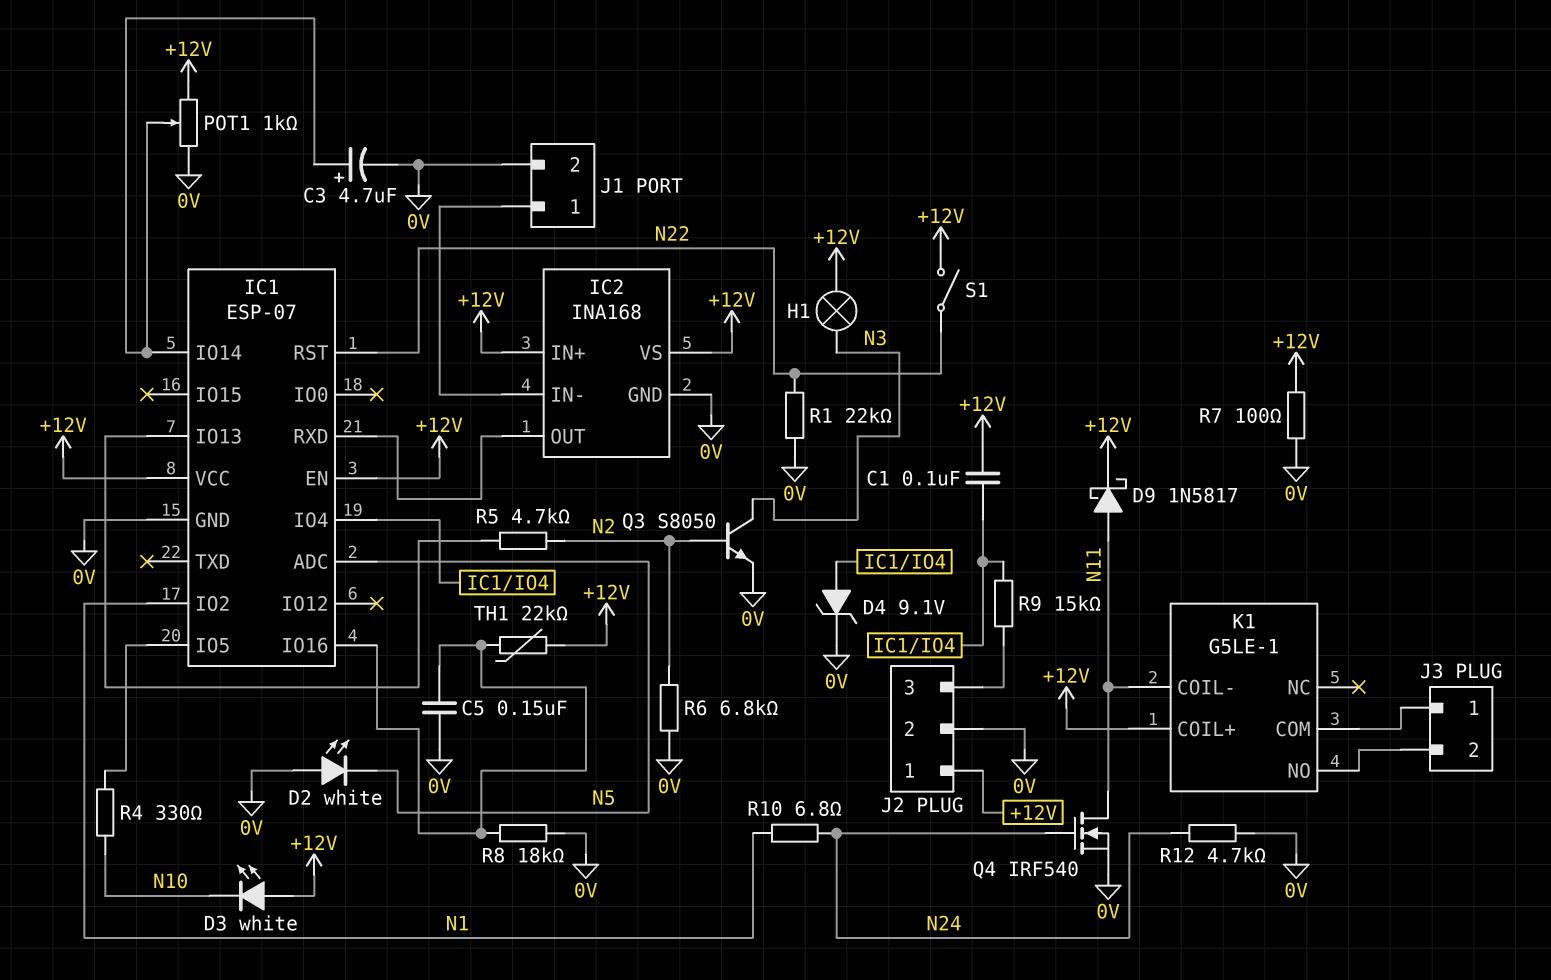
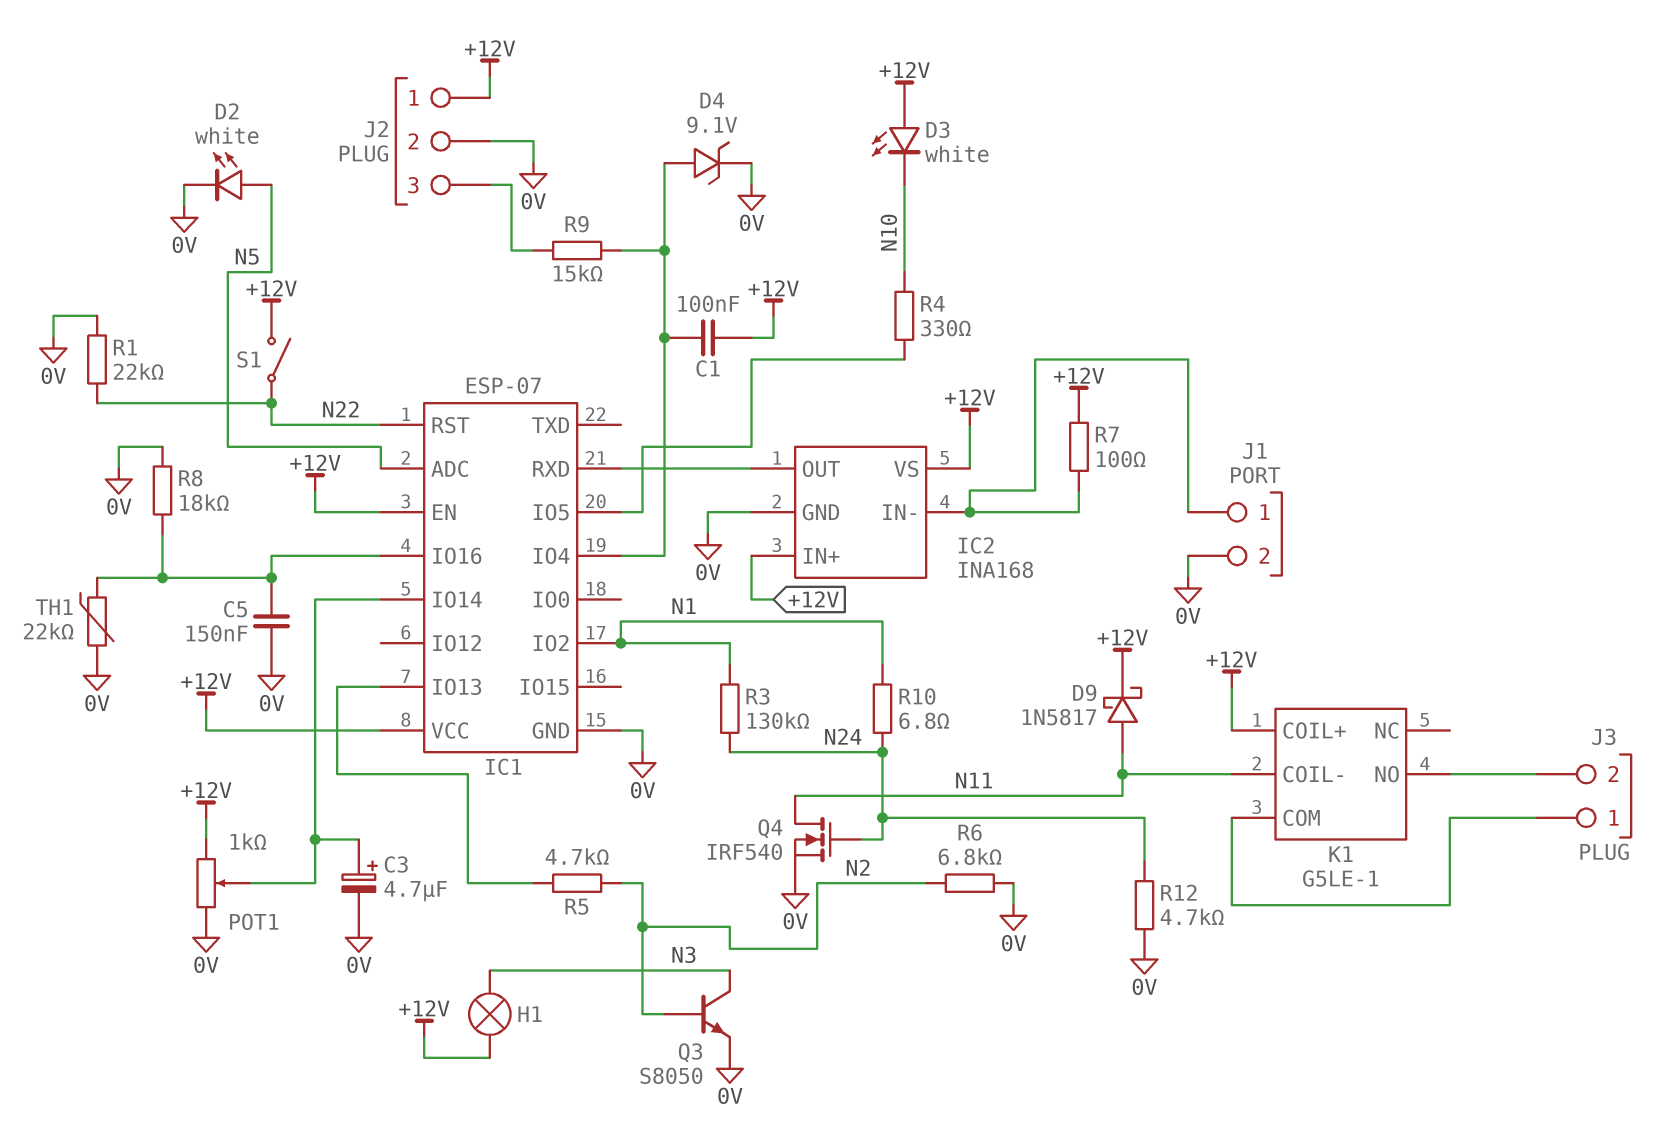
D2: LED white (A 0V, K N5) -> LED white (A N5, K 0V)
R3: none -> 130k (N1, N24)
R7: 100 (+12V, 0V) -> 100 (+12V, IC2/IN-)
TH1: 22k (+12V, IC1/IO16) -> 22k (0V, IC1/IO16)

